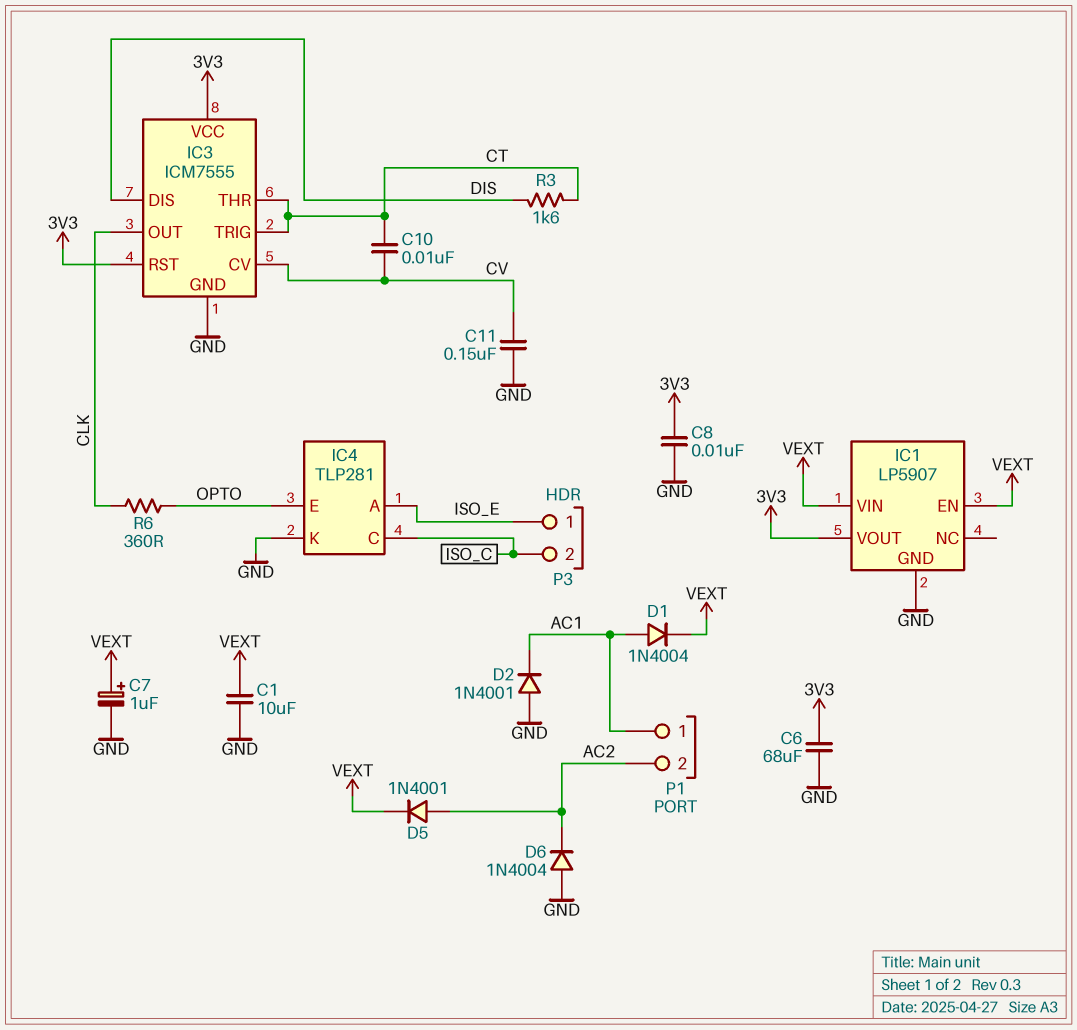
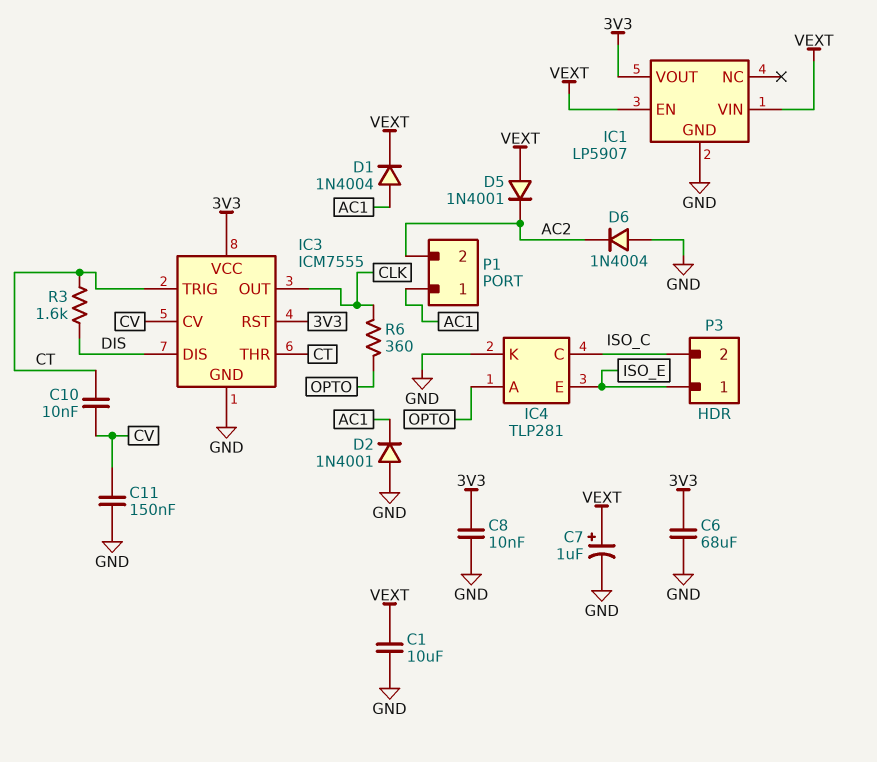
D5: diode 1N4001 (A AC2, K VEXT) -> diode 1N4001 (A VEXT, K AC2)
IC4 pin A: ISO_E -> OPTO
IC4 pin E: OPTO -> ISO_E

